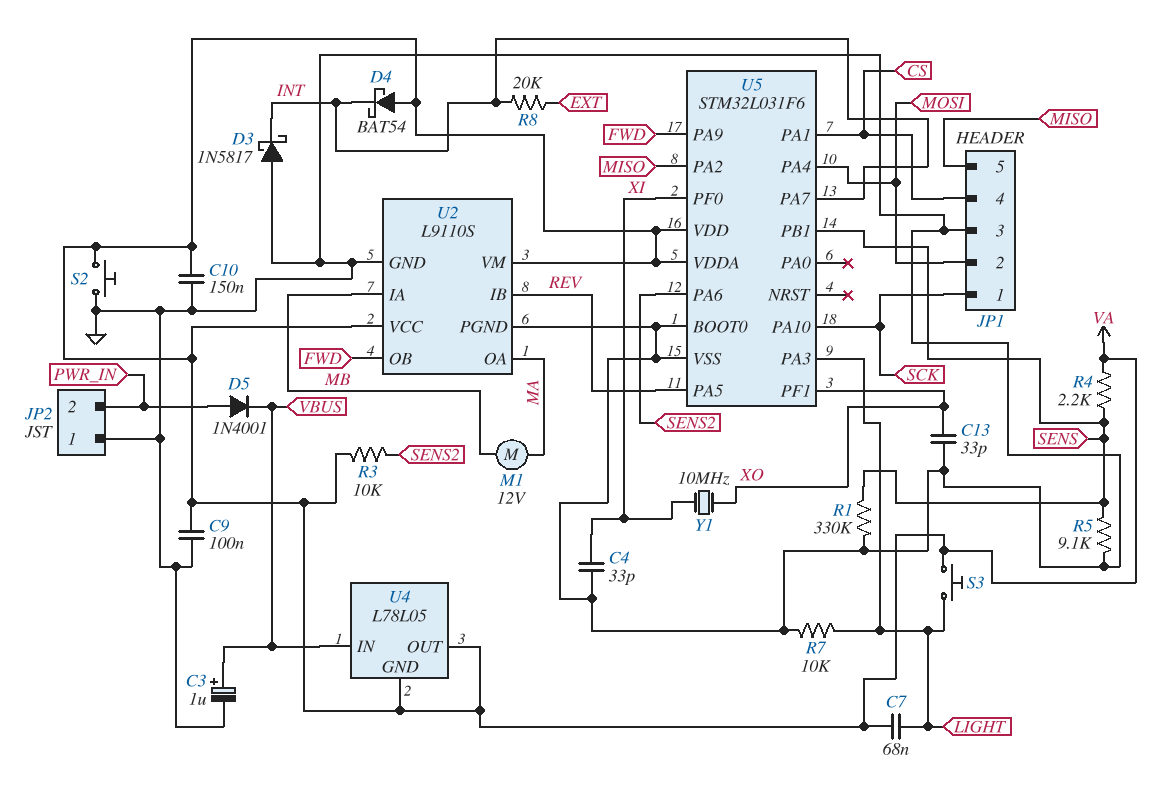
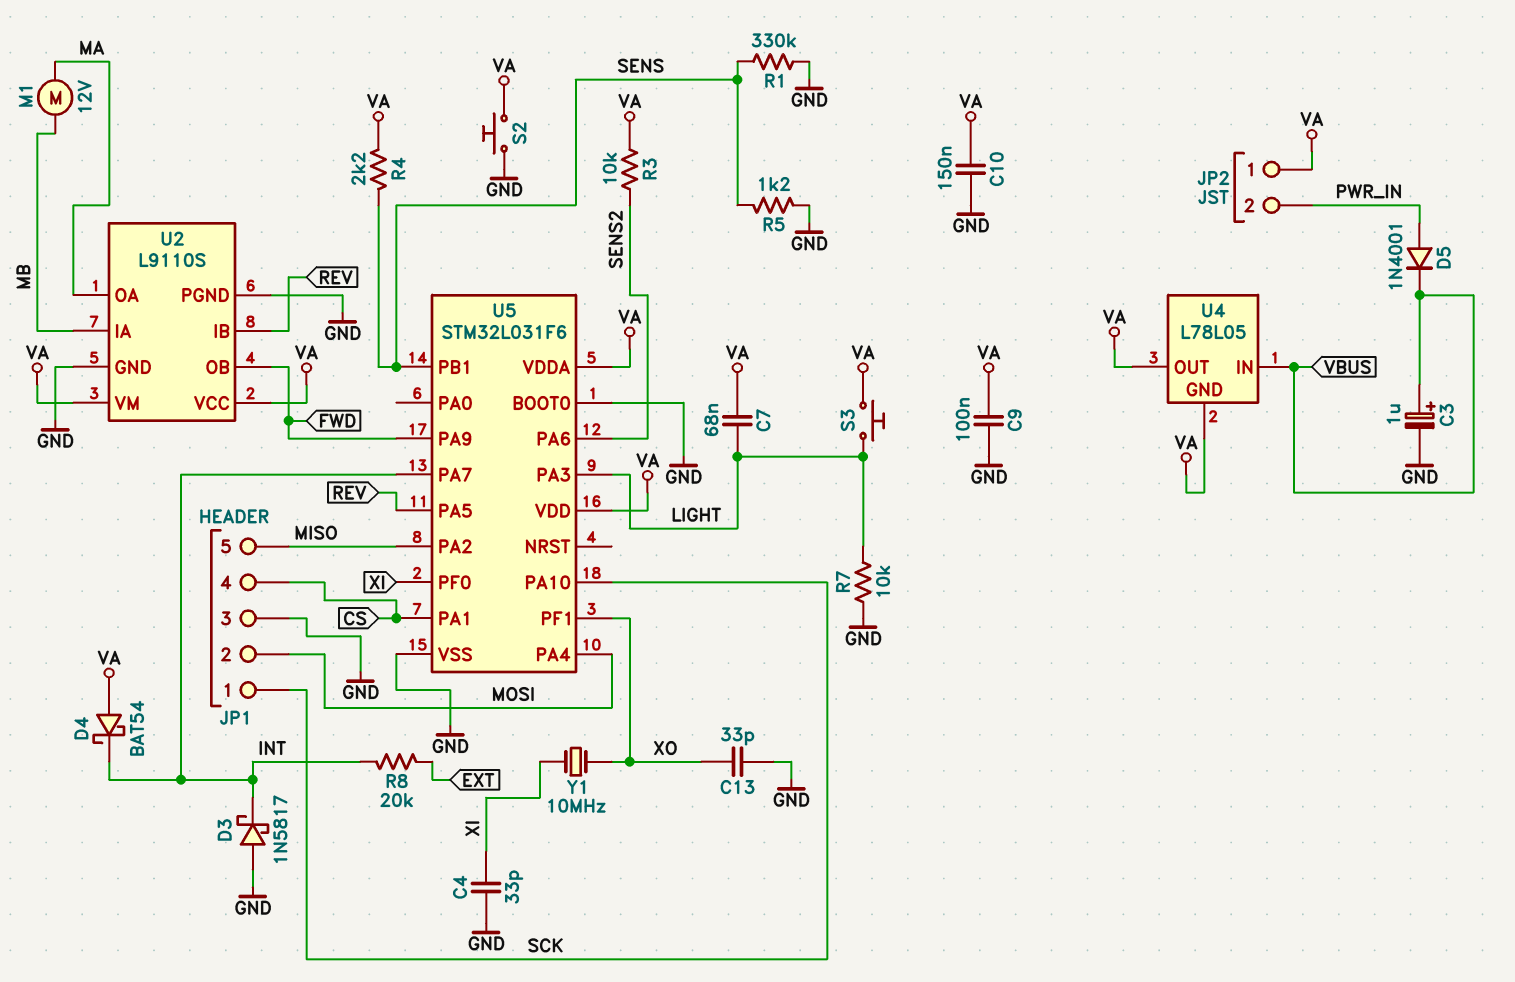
JP2 pin 1: GND -> VA
R5: 9.1k (GND, SENS) -> 1.2k (GND, SENS)

